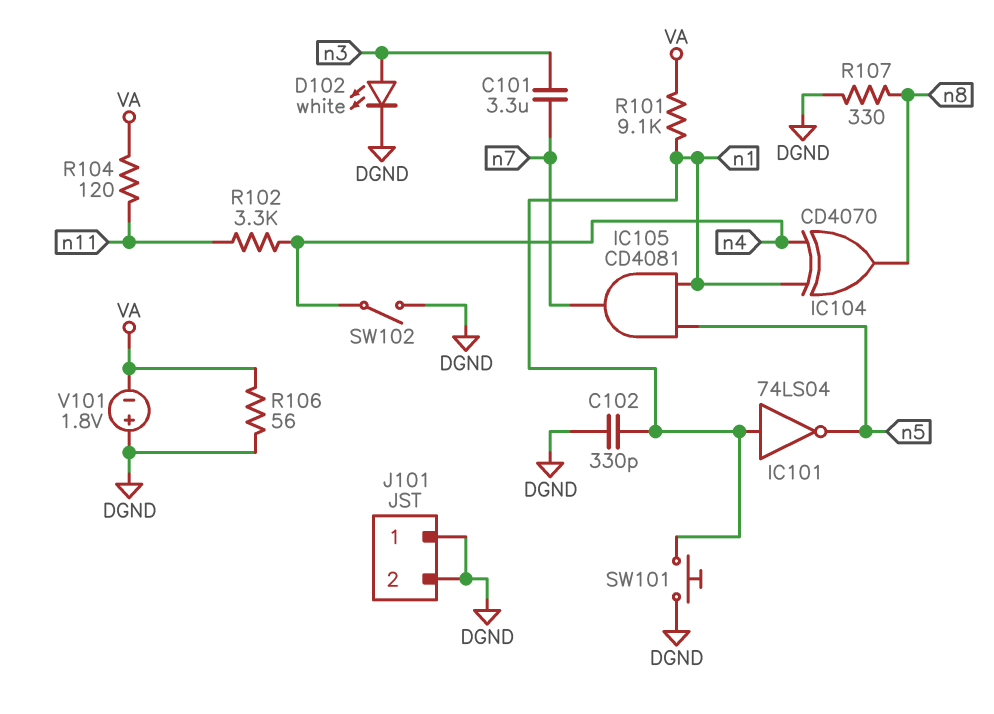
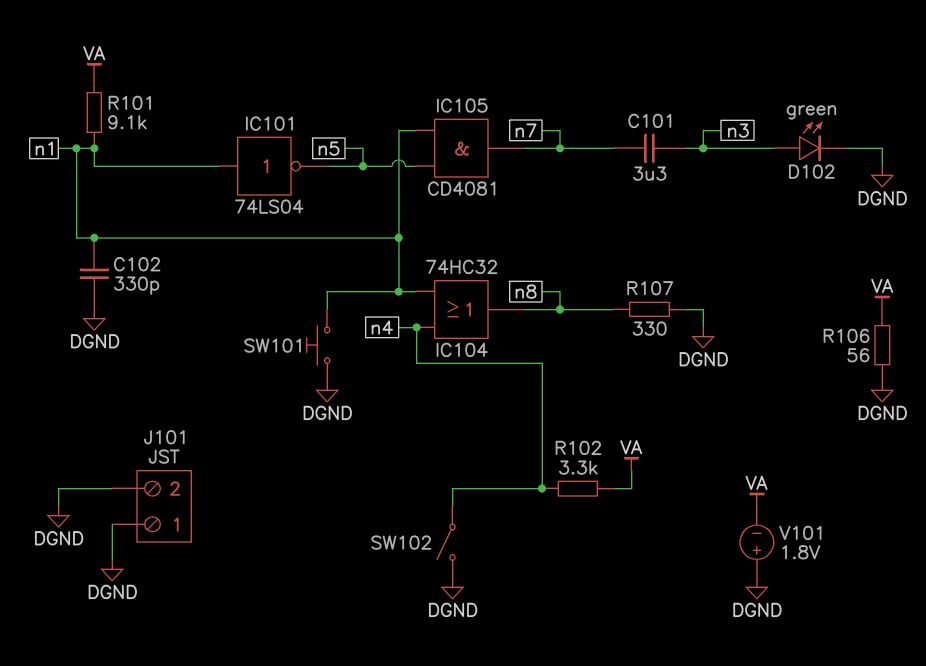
D102: LED white (A n3, K DGND) -> LED green (A n3, K DGND)
IC104: XOR CD4070 (in n1, in n4, out n8) -> OR 74HC32 (in n1, in n4, out n8)
R102: 3.3k (n4, n11) -> 3.3k (VA, n4)
R104: 120 (VA, n11) -> none

